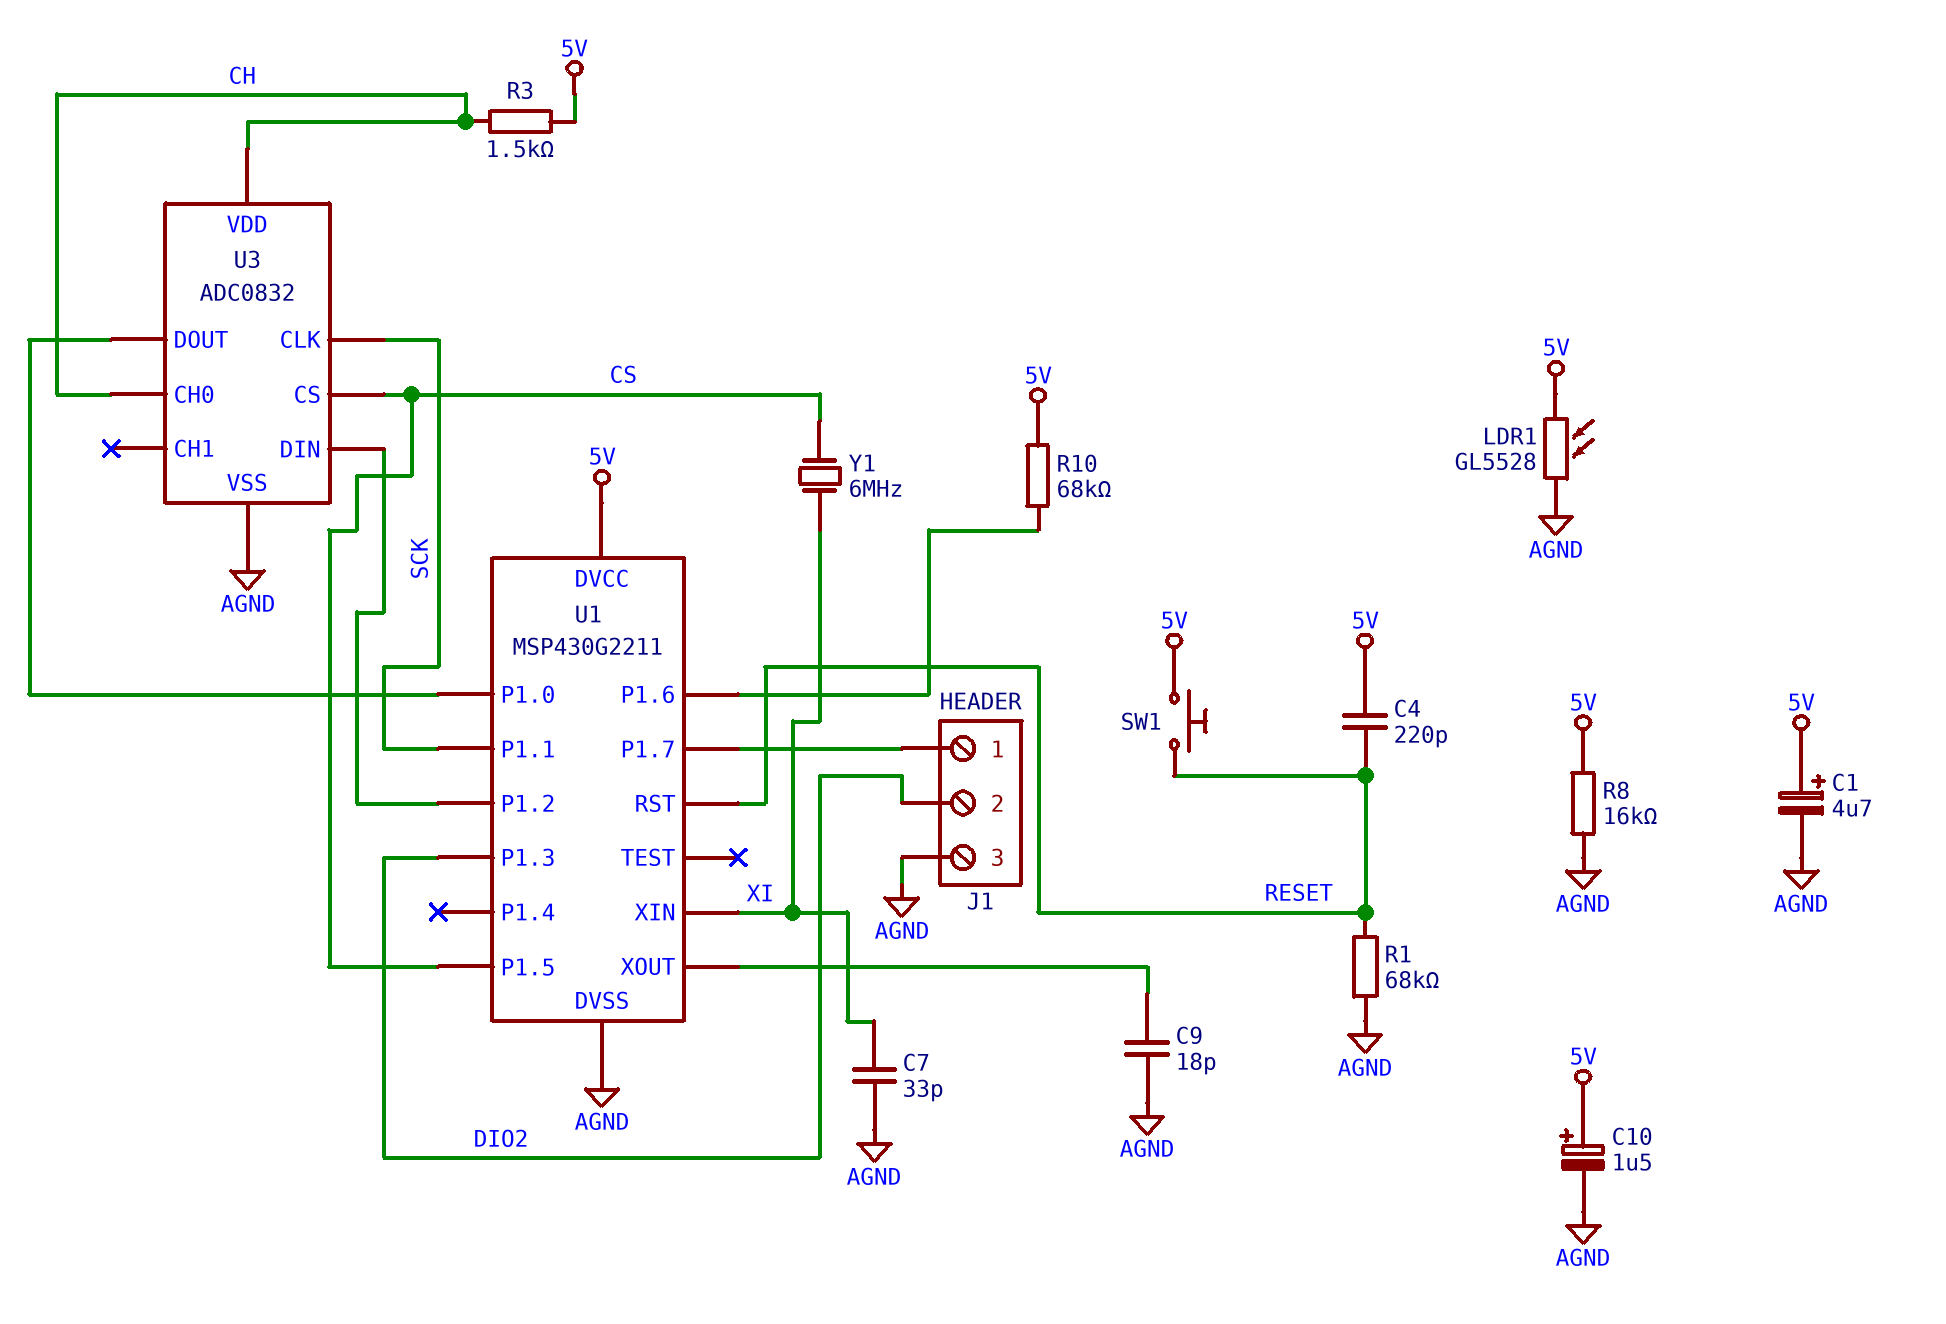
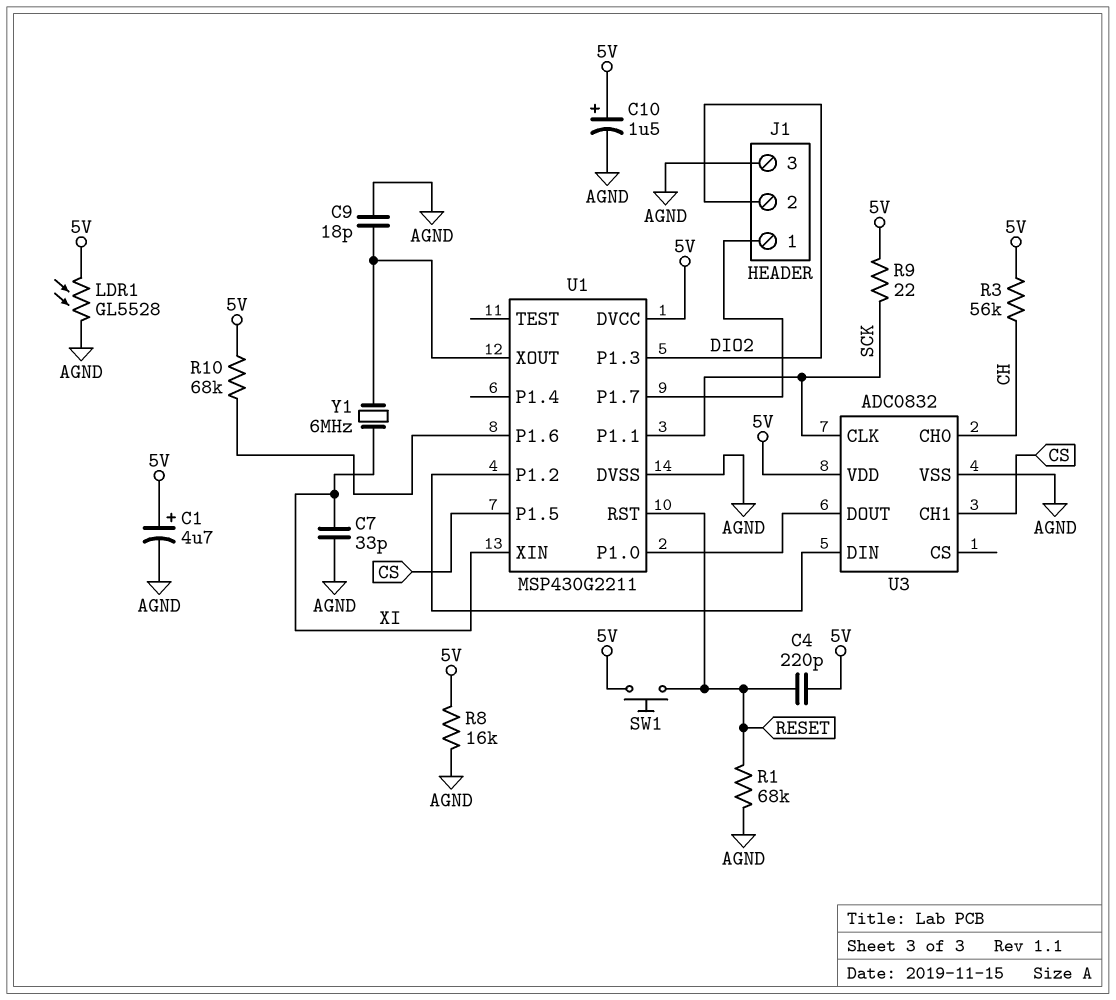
R3: 1.5k (5V, CH) -> 56k (5V, CH)
R9: none -> 22 (5V, SCK)
U3 pin CH1: none -> CS
U3 pin CS: CS -> none
U3 pin VDD: CH -> 5V
Y1: 6MHz (CS, XI) -> 6MHz (U1/XOUT, XI)

